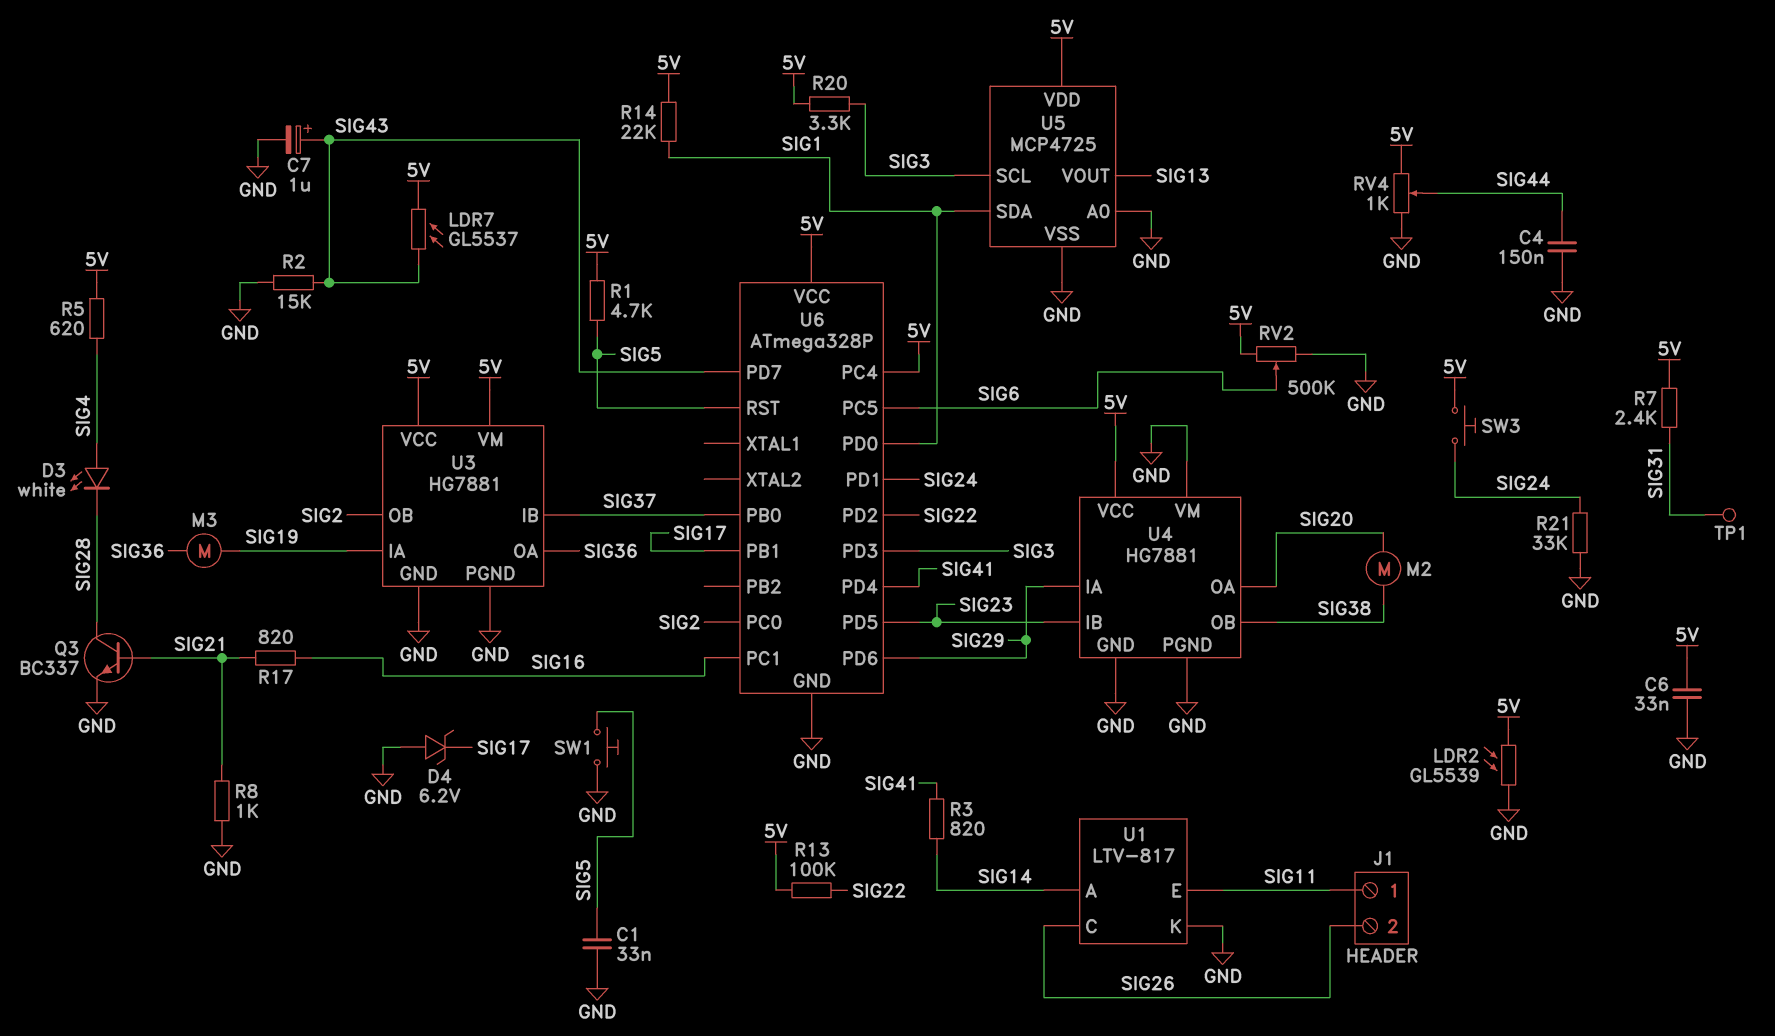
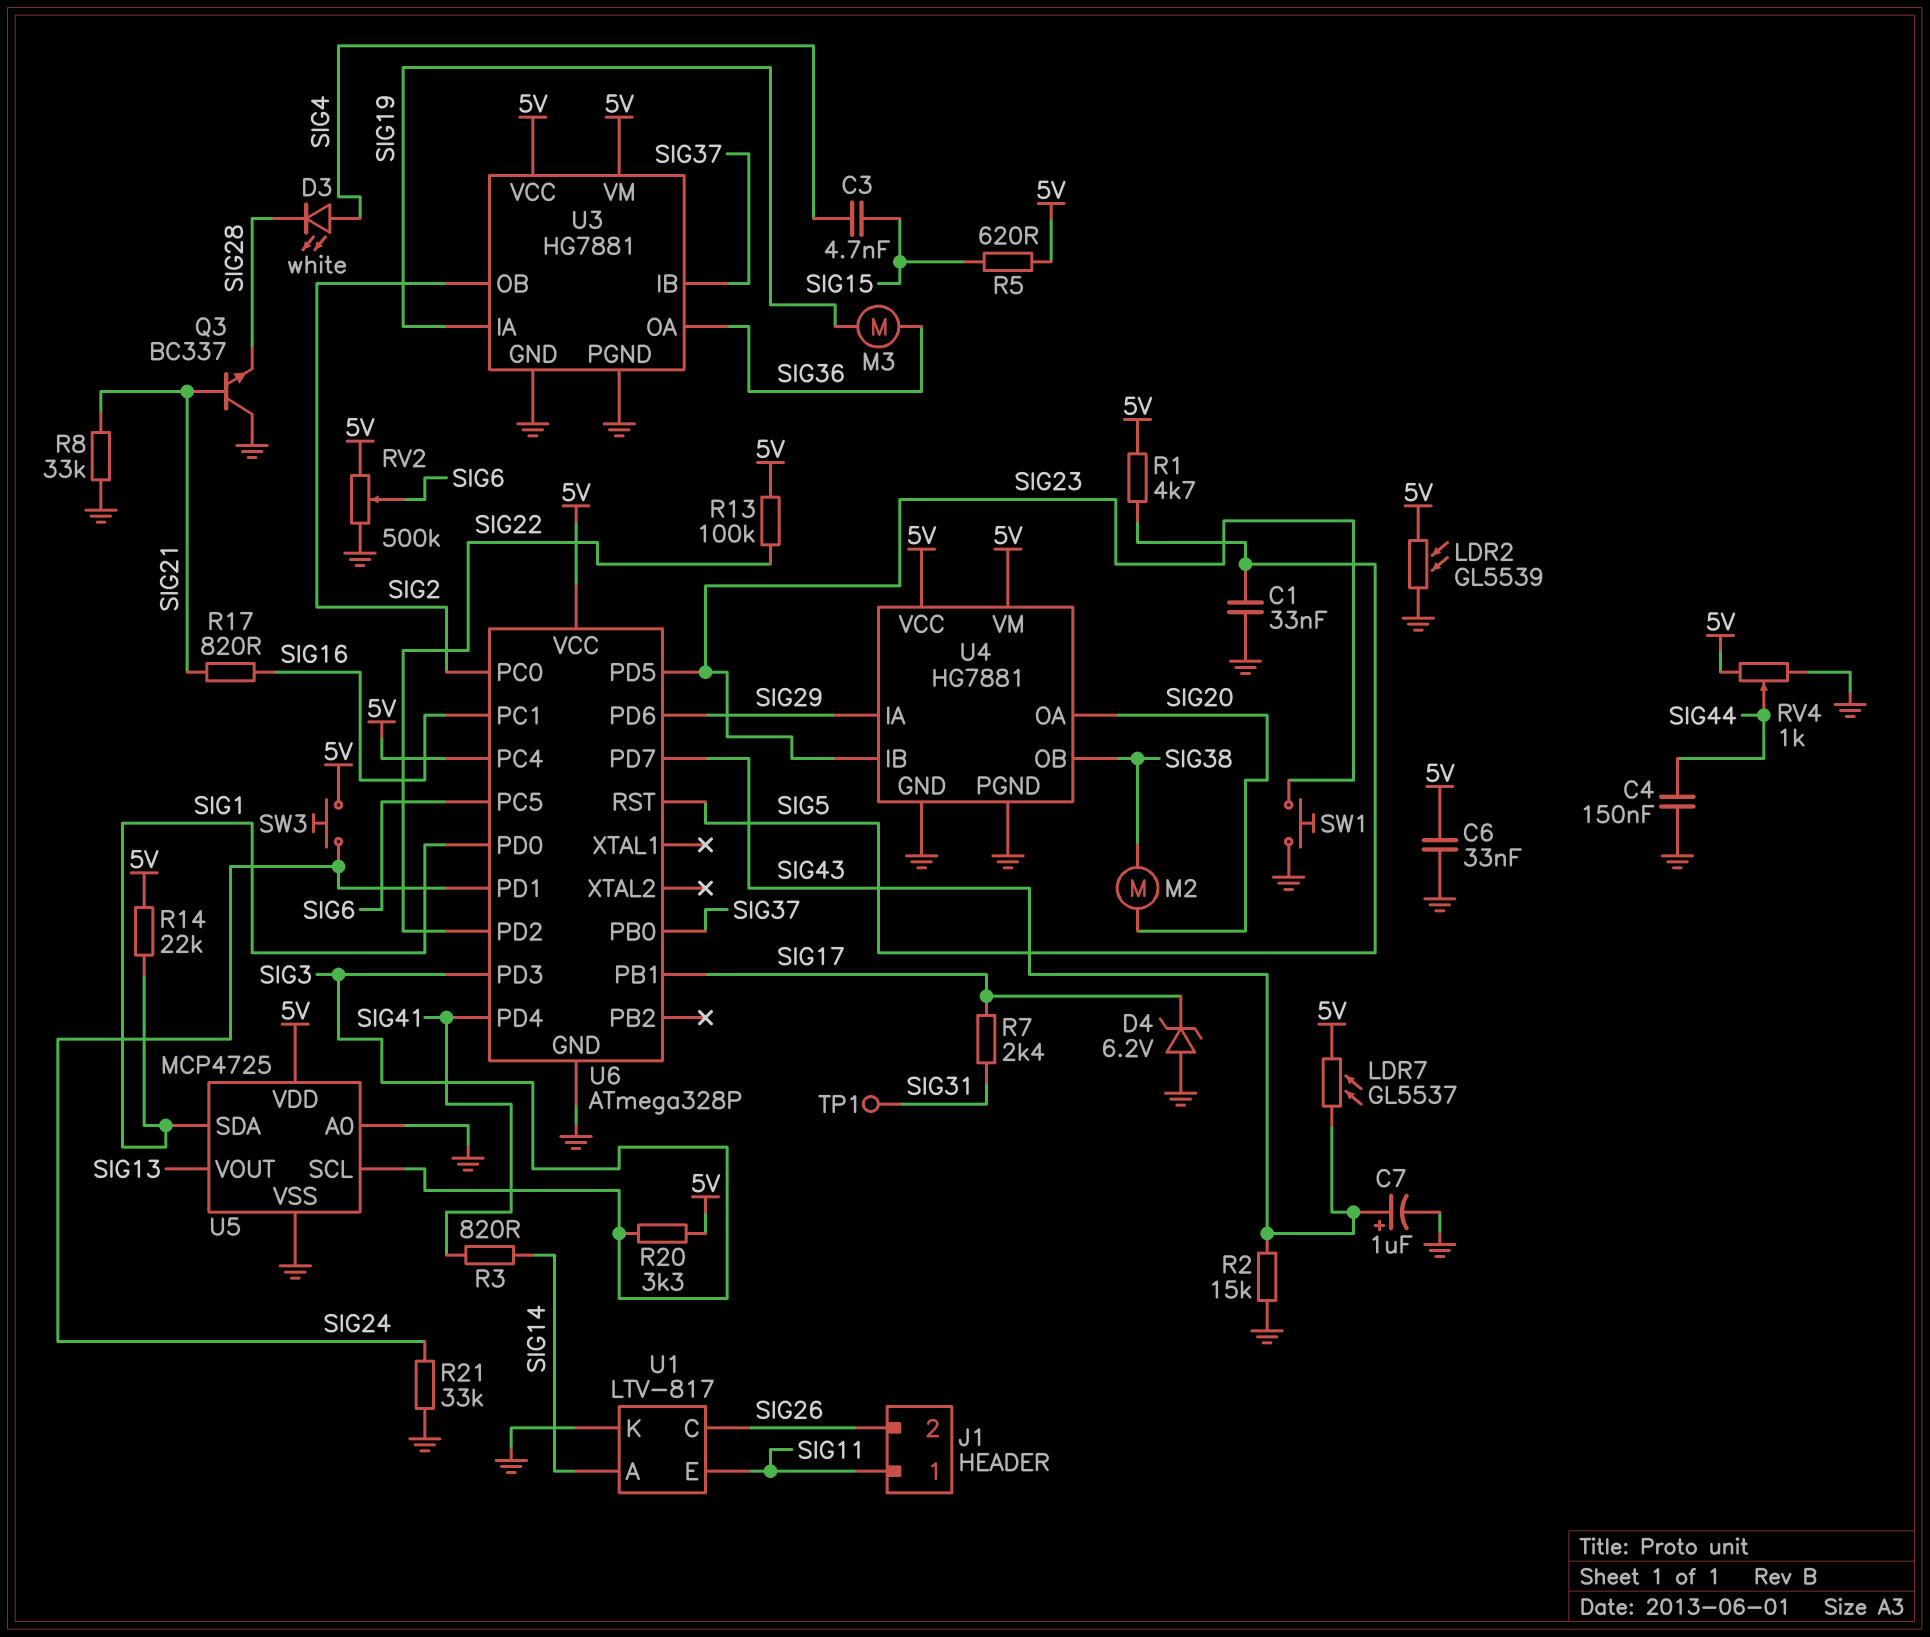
C3: none -> 4.7nF (SIG4, SIG15)
Q3: NPN BC337 (B SIG21, C SIG28, E GND) -> NPN BC337 (B SIG21, C GND, E SIG28)
R5: 620 (5V, SIG4) -> 620 (5V, SIG15)
R7: 2.4k (5V, SIG31) -> 2.4k (SIG17, SIG31)
R8: 1k (GND, SIG21) -> 33k (GND, SIG21)
SW1: button (GND, SIG5) -> button (GND, SIG23)
U4 pin VM: GND -> 5V

